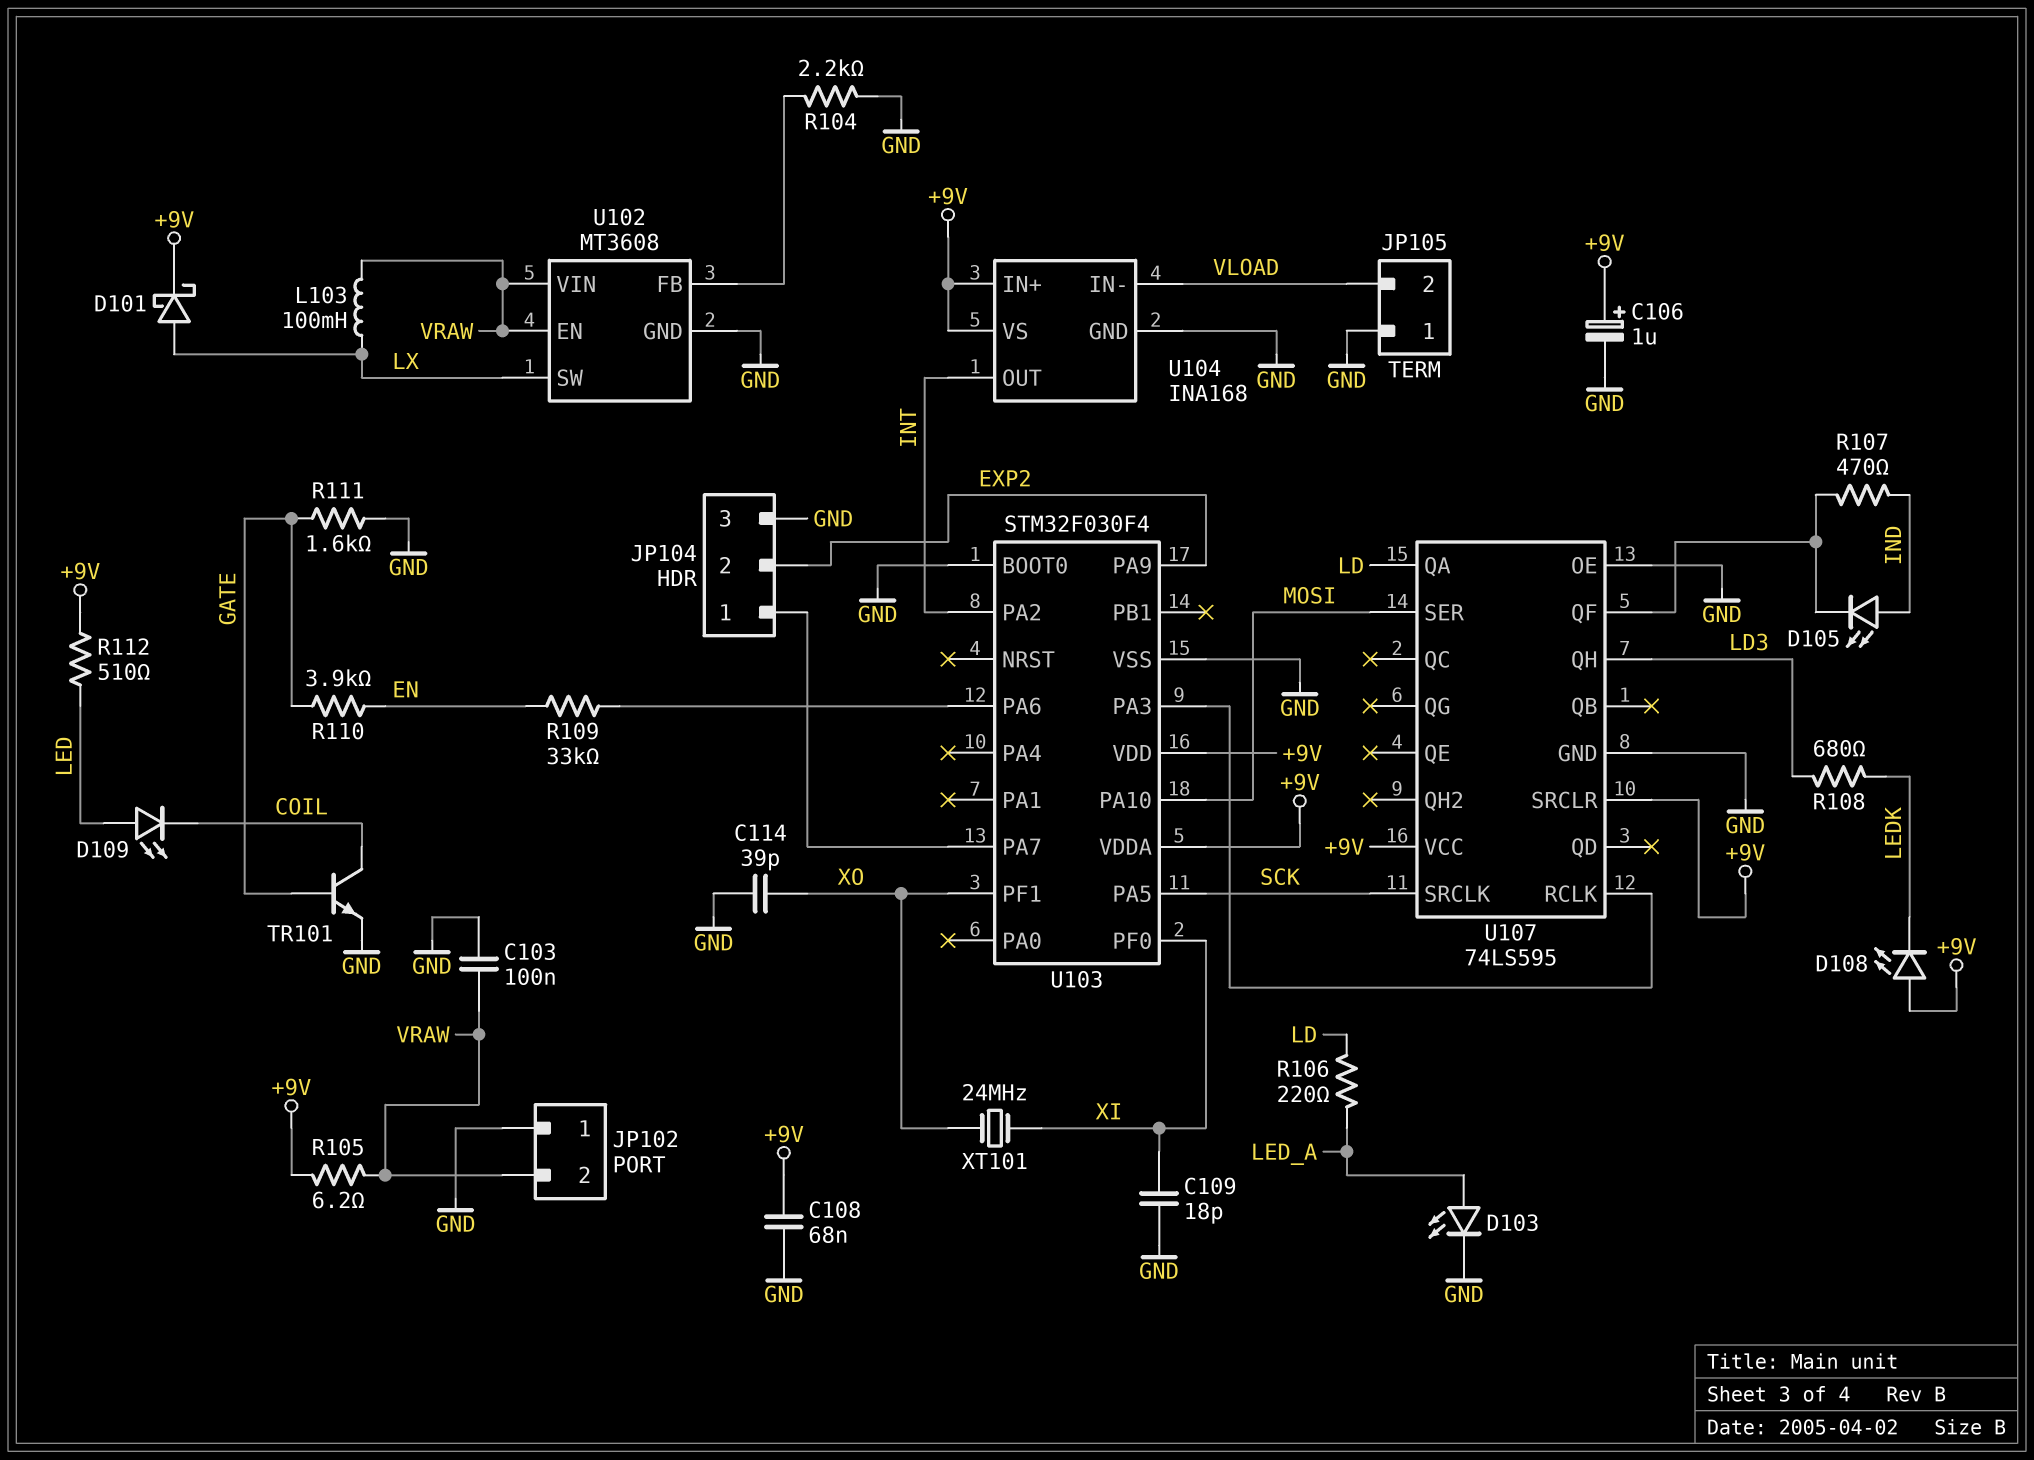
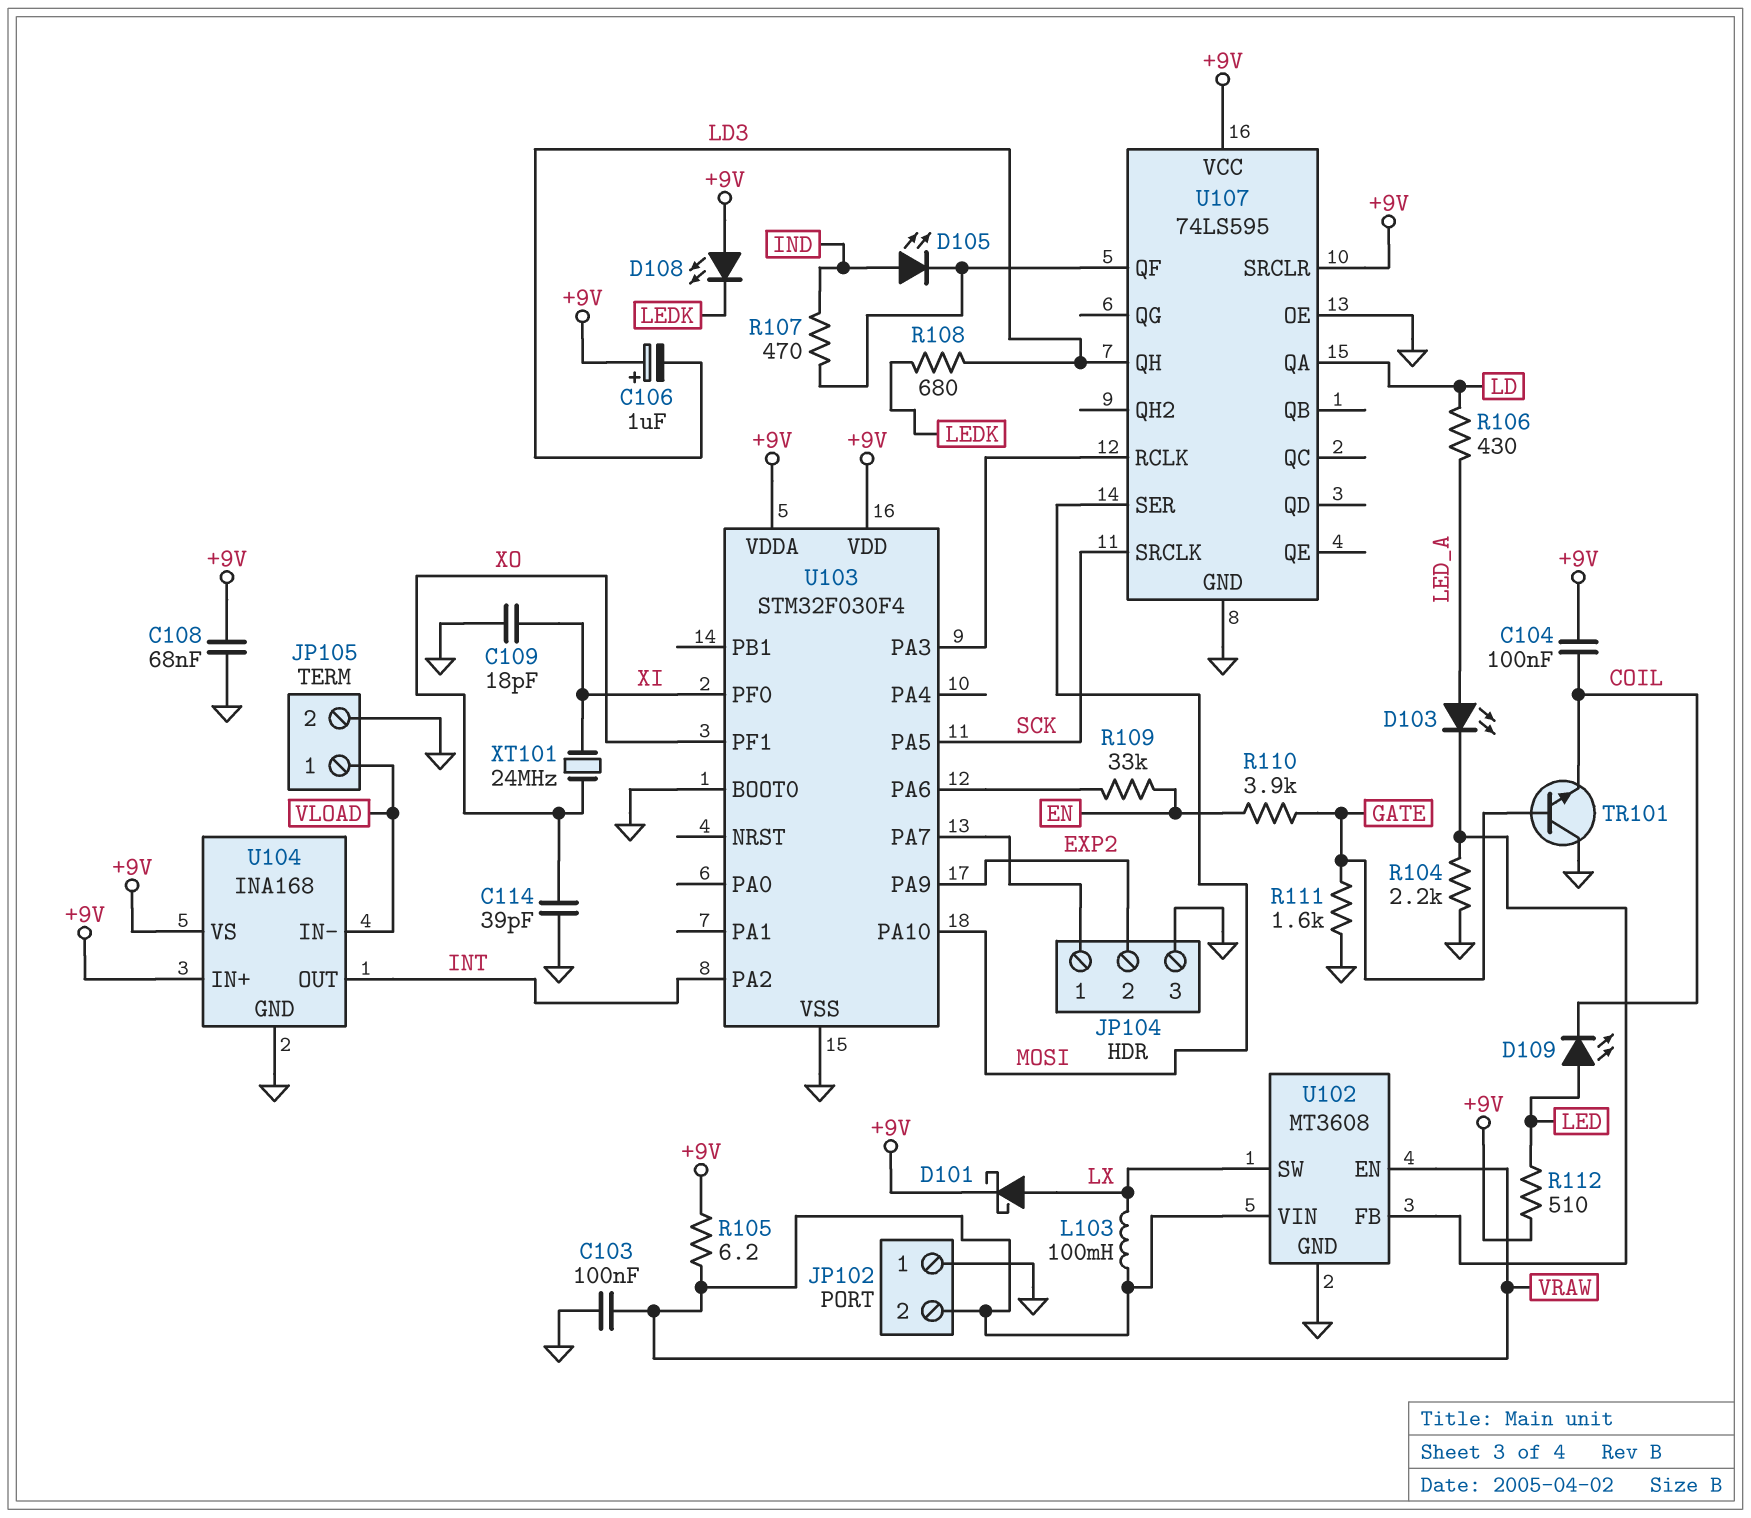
C104: none -> 100nF (+9V, COIL)
C106: 1uF (plus +9V, minus GND) -> 1uF (plus +9V, minus LD3)
D103: LED (A LED_A, K GND) -> LED (A LED_A, K U102/FB)
JP105 pin 1: GND -> VLOAD
JP105 pin 2: VLOAD -> GND
R106: 220 (LD, LED_A) -> 430 (LD, LED_A)
TR101: NPN (B GATE, C COIL, E GND) -> NPN (B GATE, C GND, E COIL)

